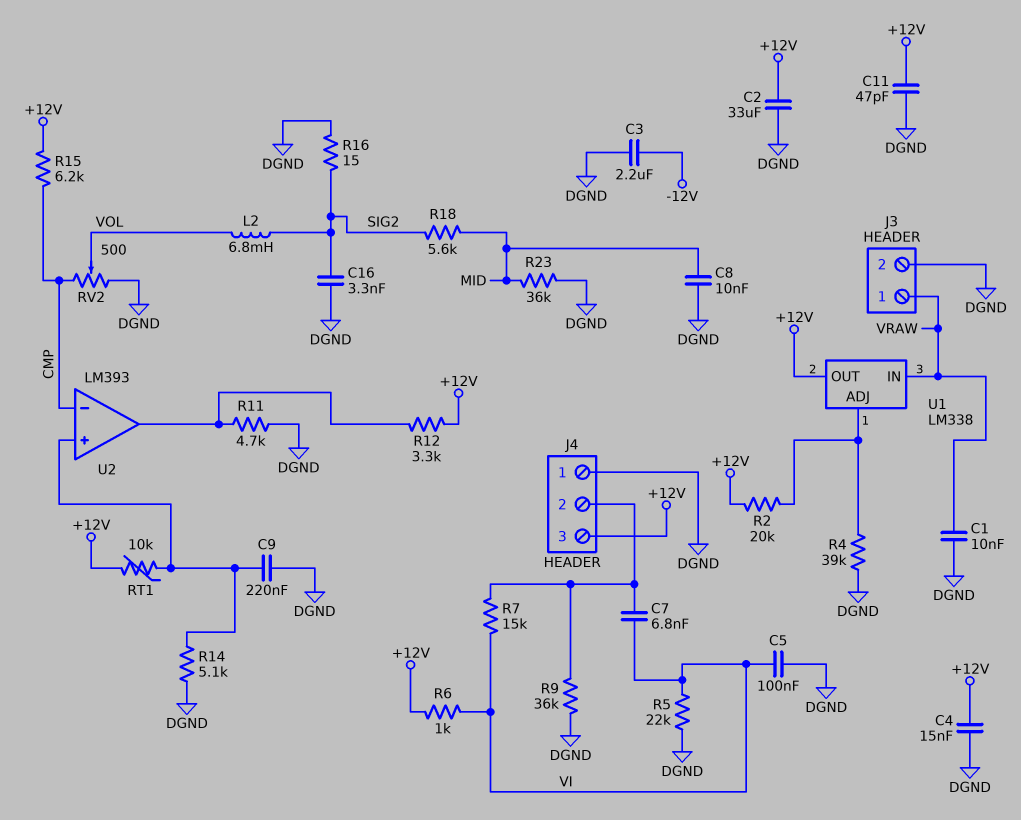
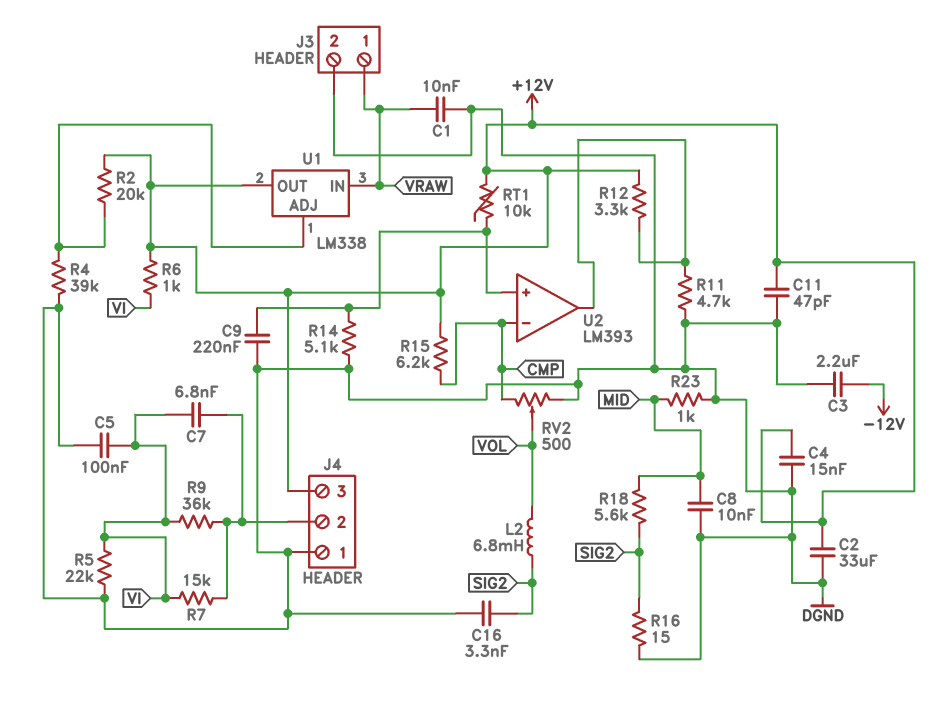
R9: 36k (DGND, J4/2) -> 36k (J4/2, VI)
R23: 36k (DGND, MID) -> 1k (DGND, MID)

